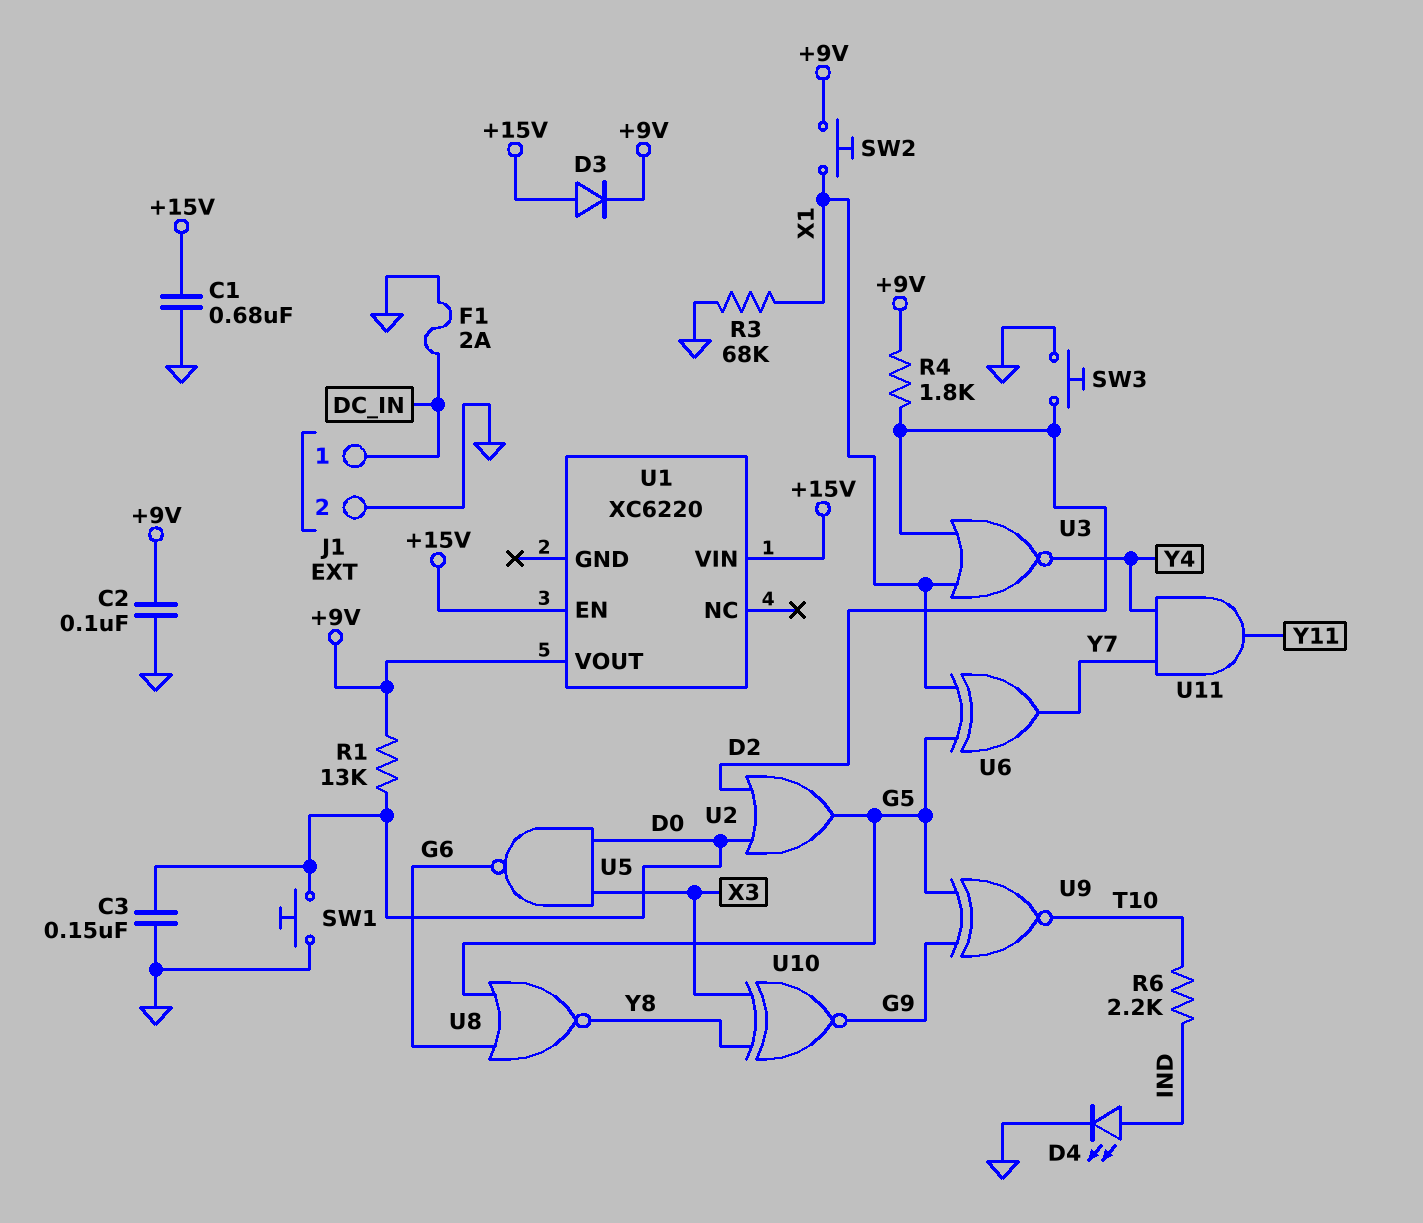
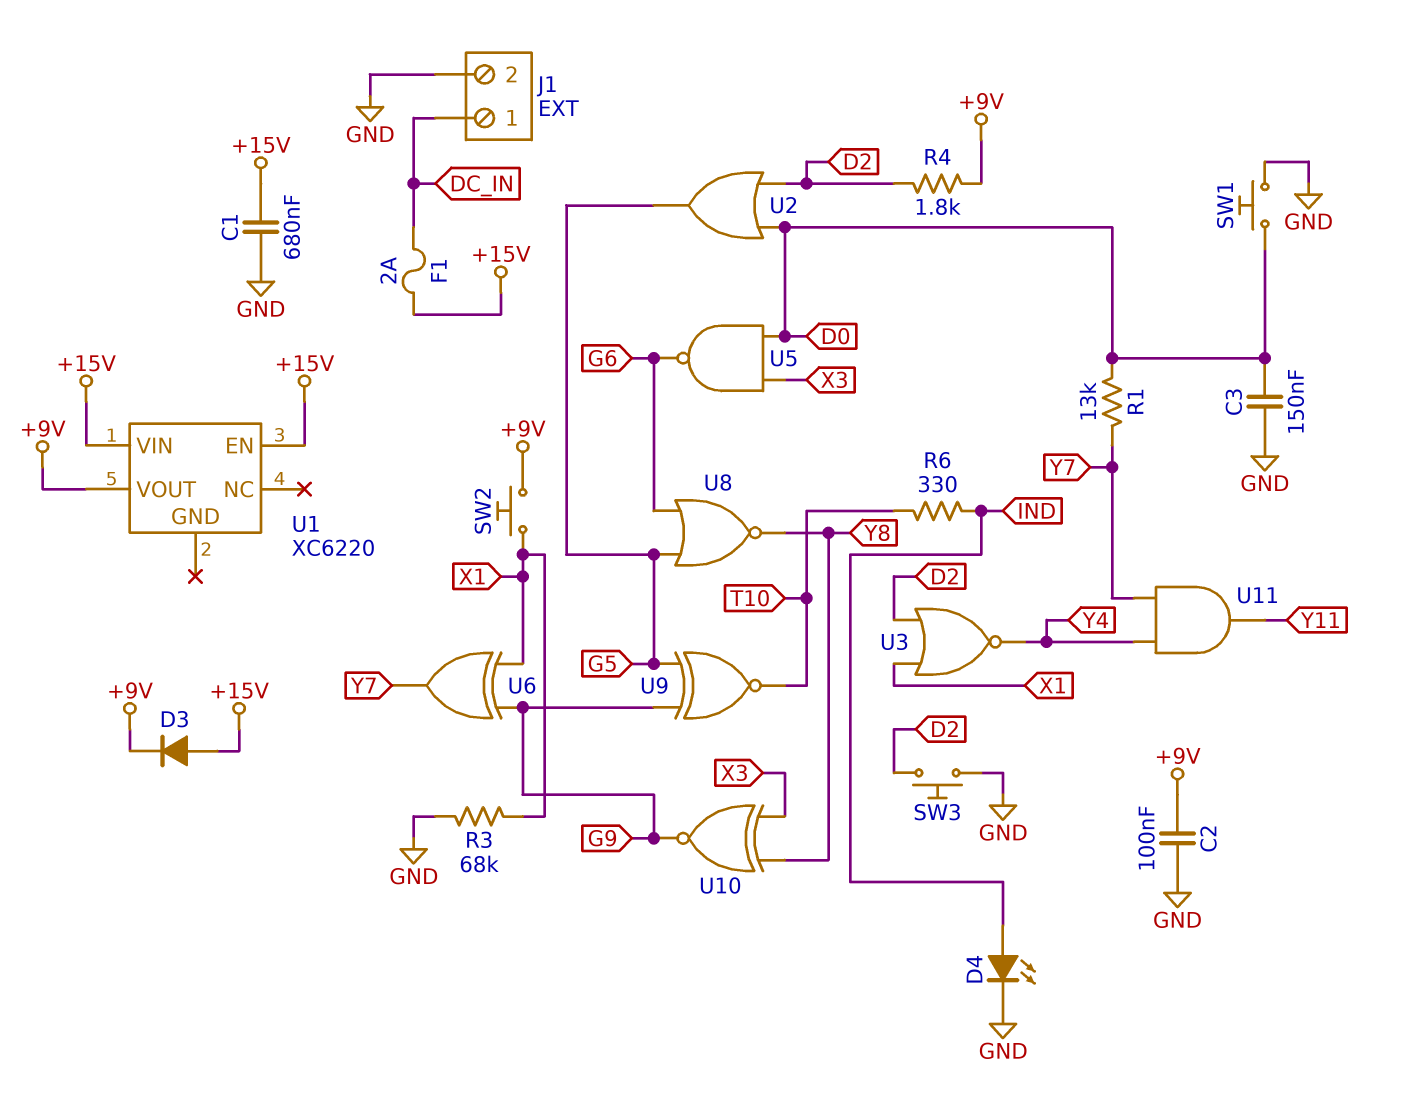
F1: 2A (DC_IN, GND) -> 2A (+15V, DC_IN)
R1: 13k (+9V, D0) -> 13k (D0, Y7)
R6: 2.2k (IND, T10) -> 330 (IND, T10)
U6: XOR (in G5, in X1, out Y7) -> XOR (in G9, in X1, out Y7)

